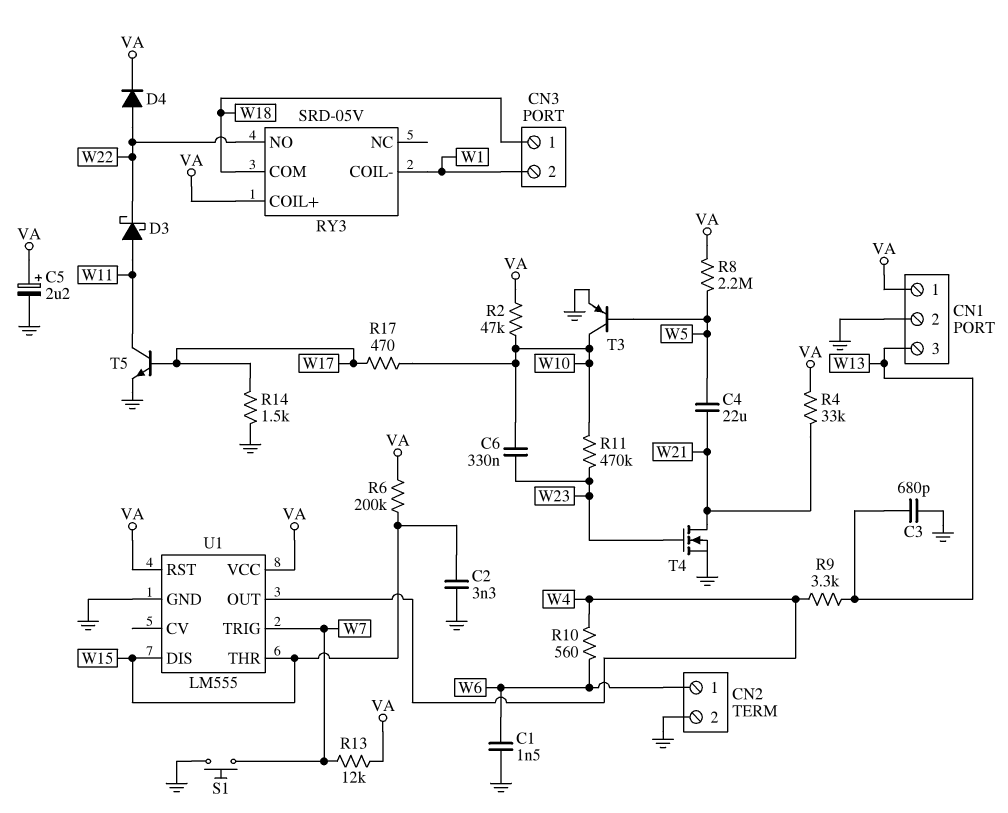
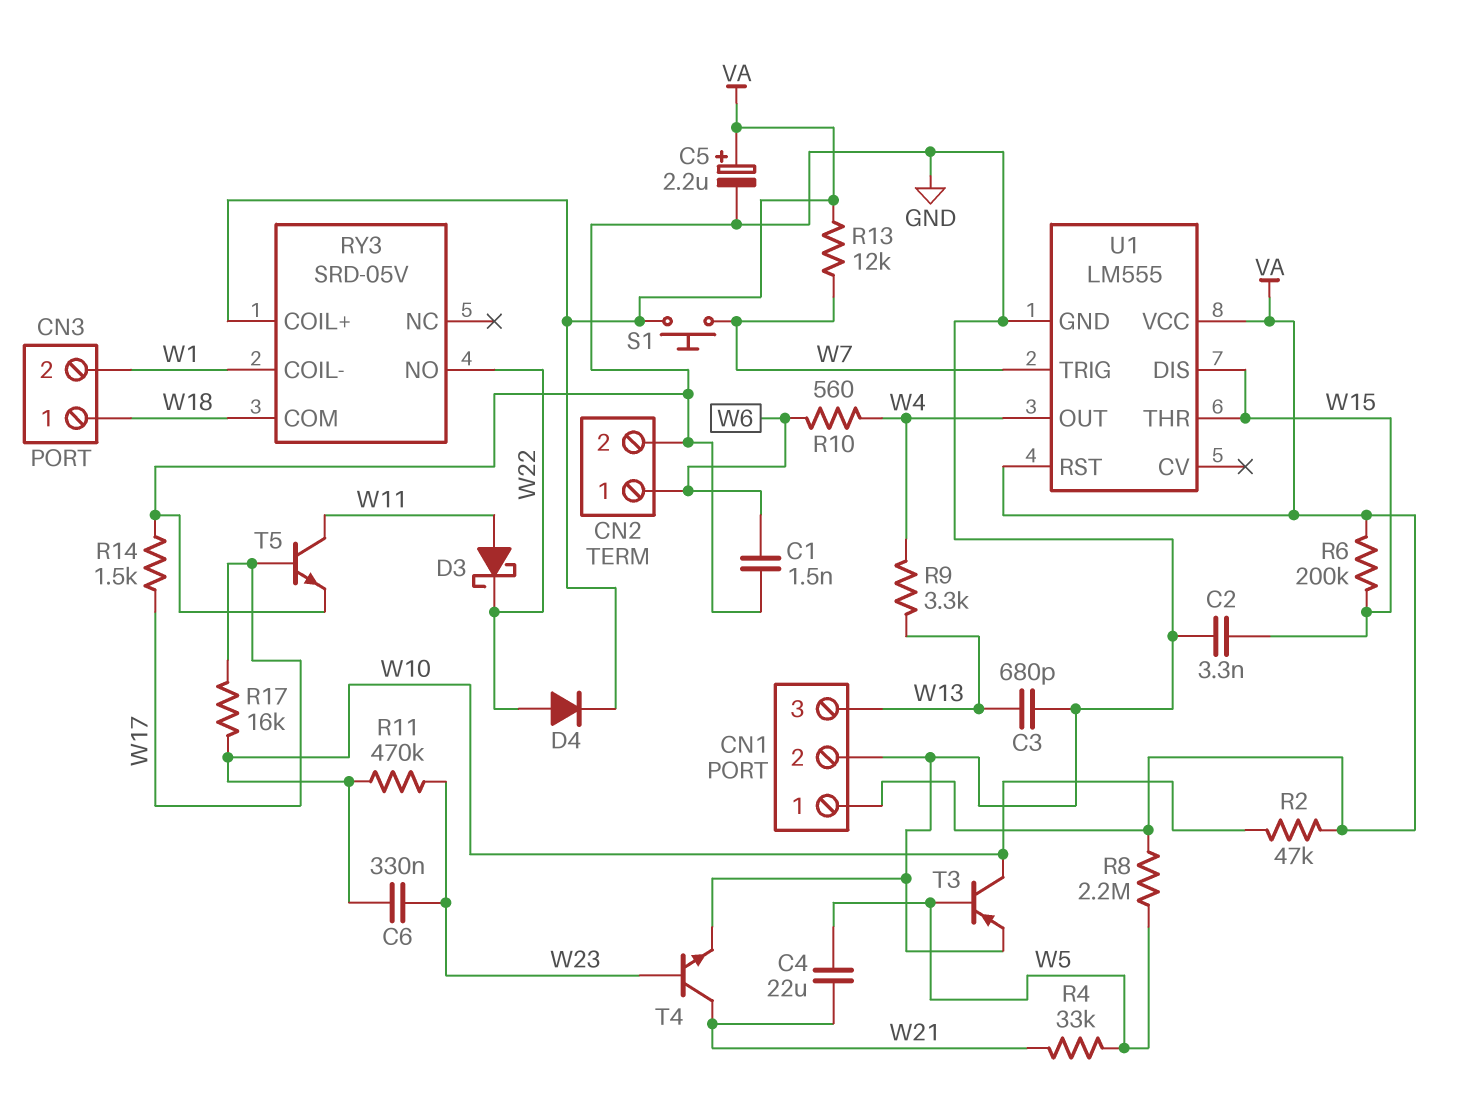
R4: 33k (VA, W21) -> 33k (W5, W21)
R17: 470 (W10, W17) -> 16k (W10, W17)
S1: button (GND, W7) -> button (VA, W7)
T4: NMOS (G W23, D W21, S GND) -> NPN (B W23, C W21, E GND)

